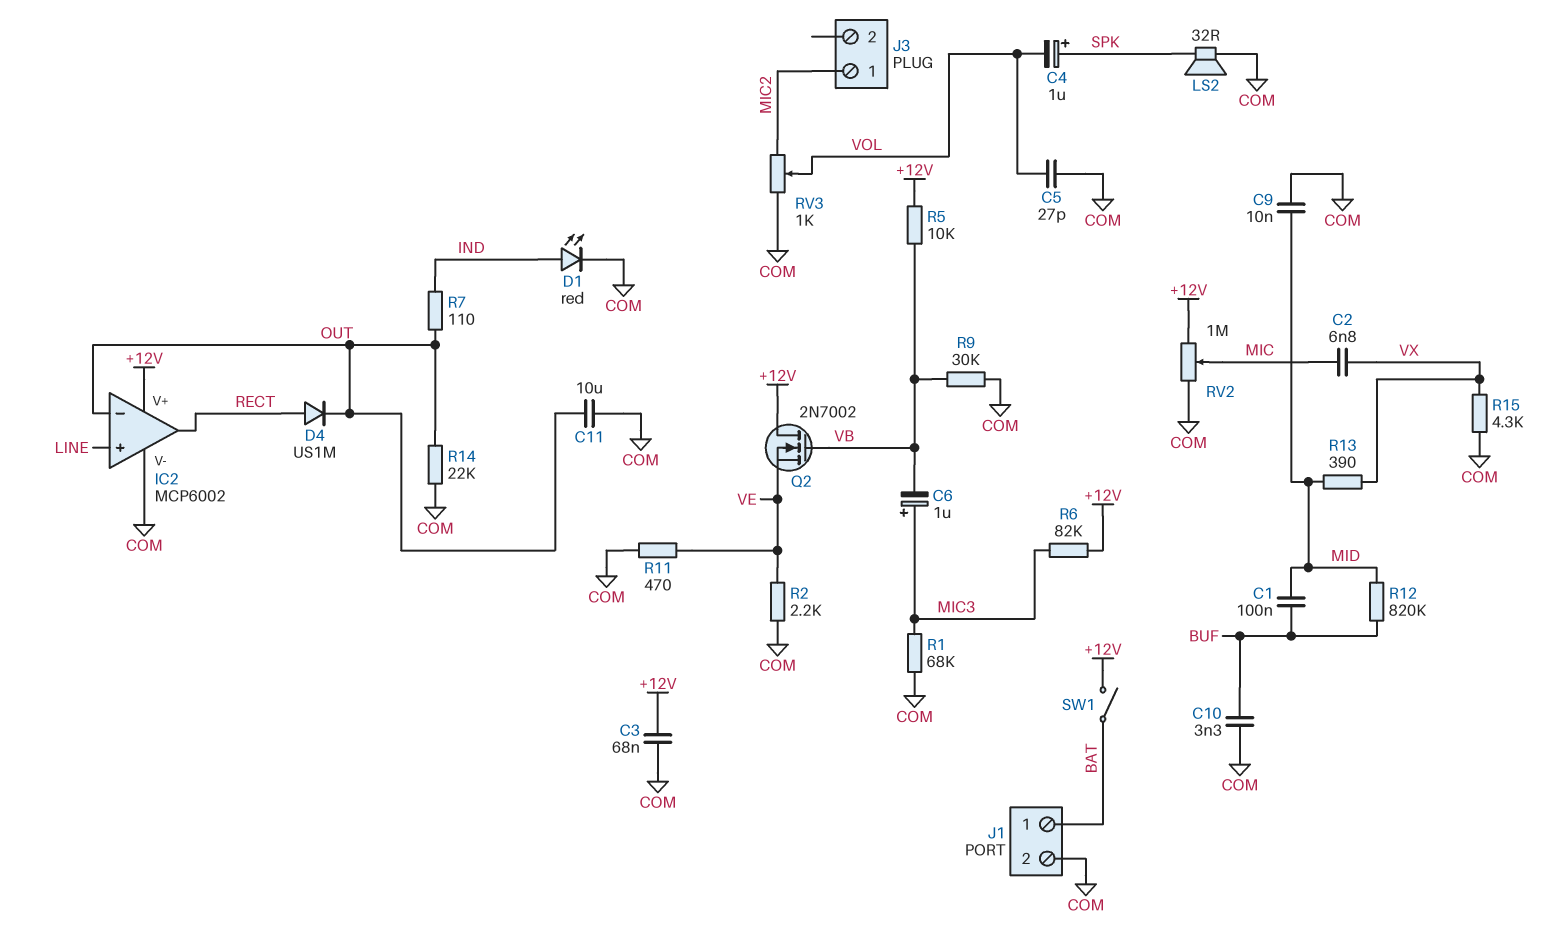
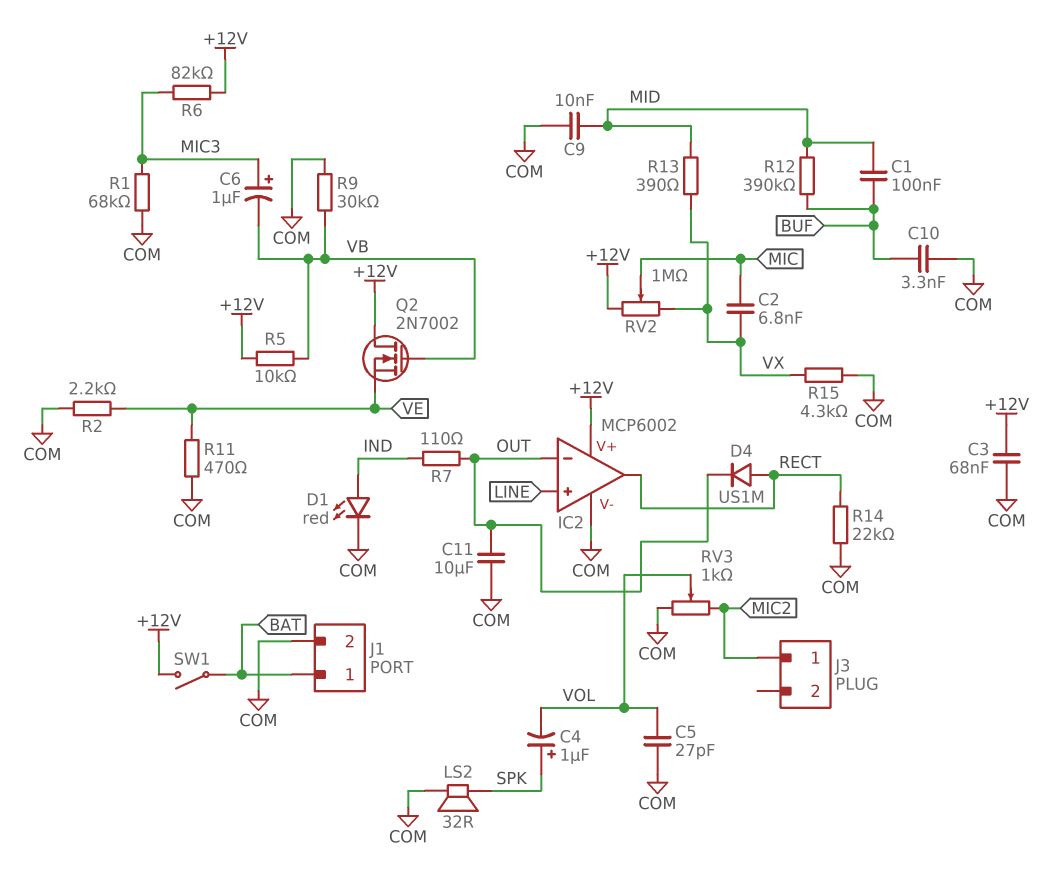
R12: 820k (BUF, MID) -> 390k (BUF, MID)
R14: 22k (COM, OUT) -> 22k (COM, RECT)
RV2: 1M (+12V, COM, wiper MIC) -> 1M (+12V, VX, wiper MIC)

